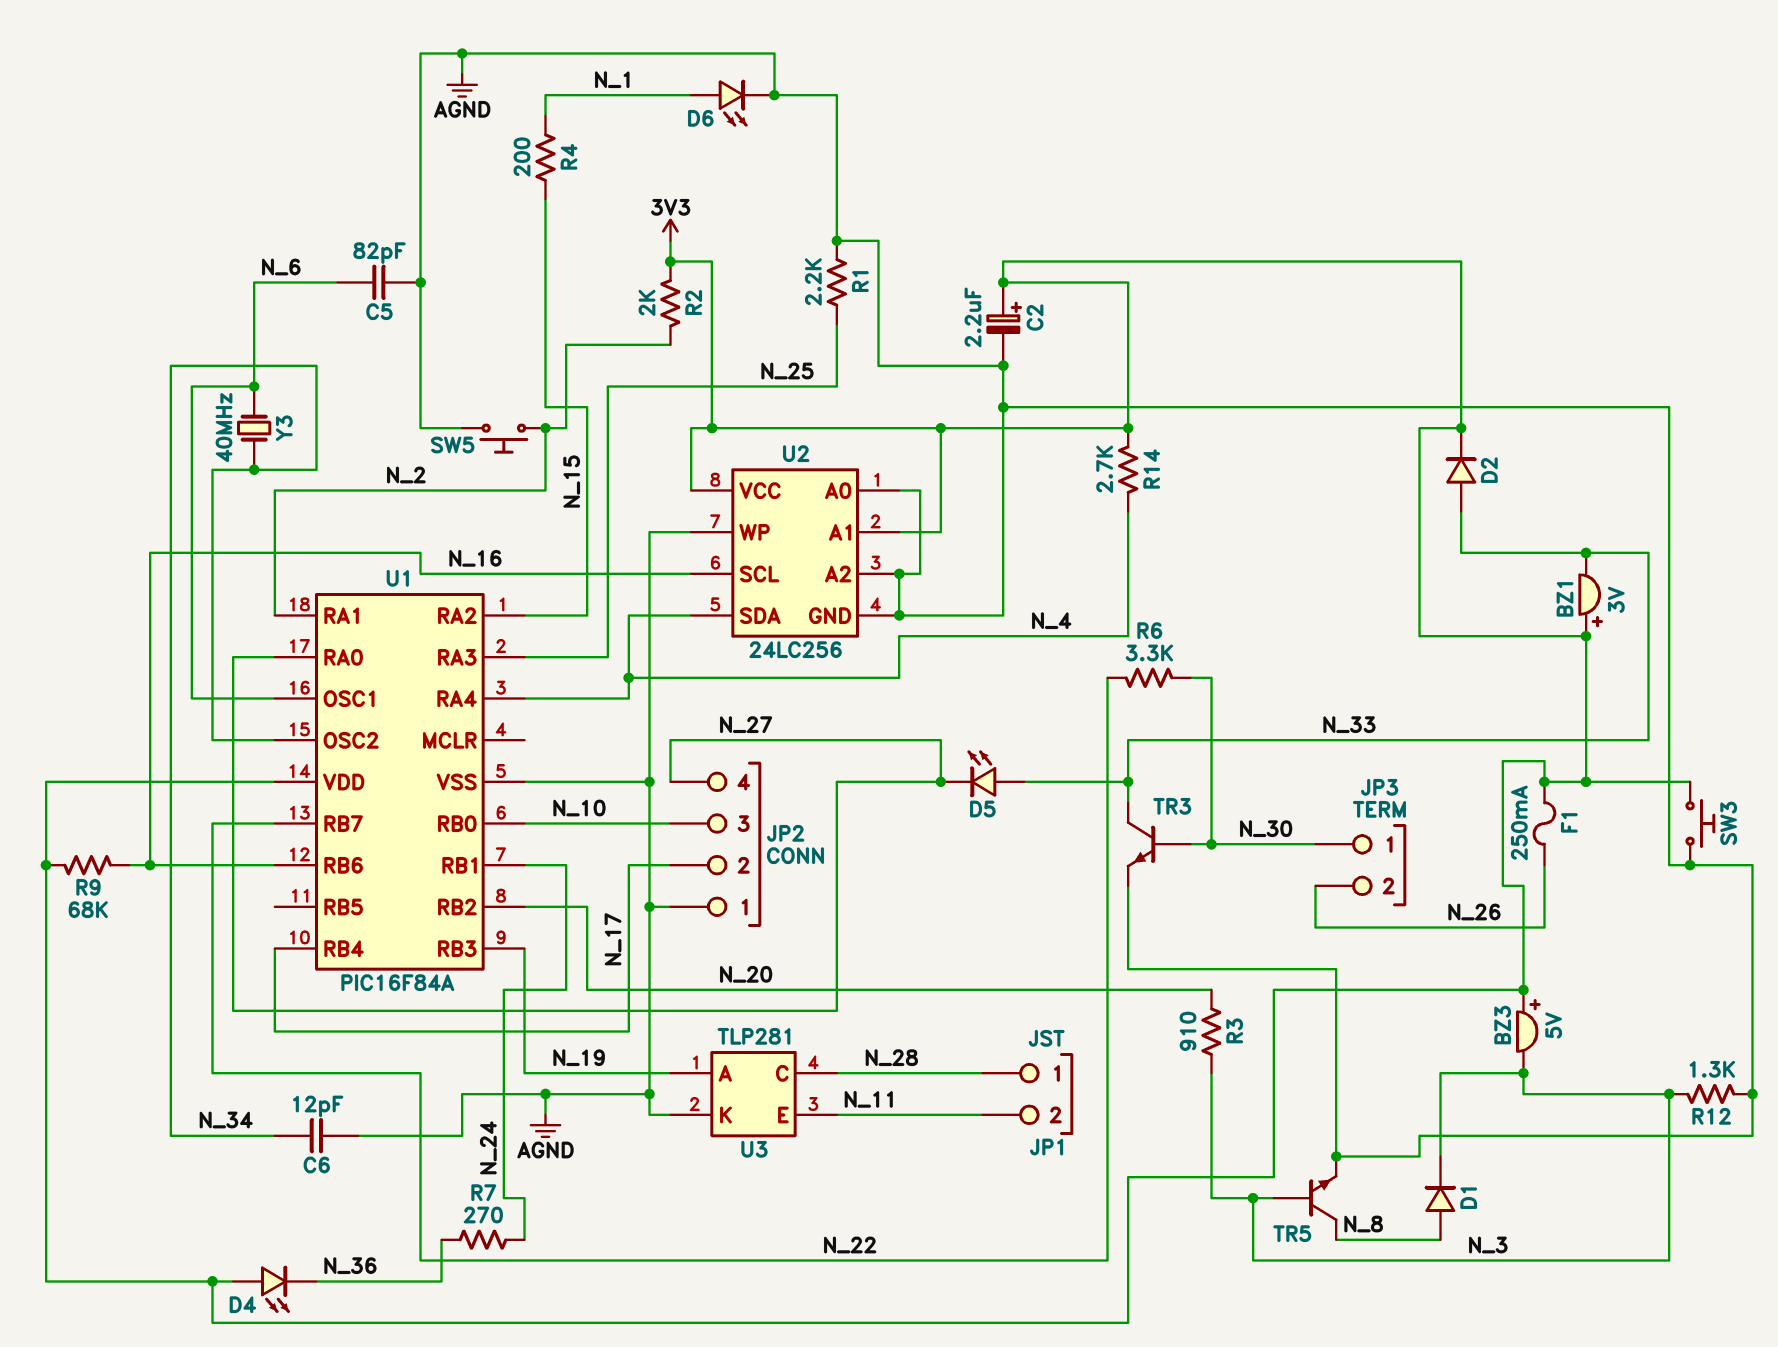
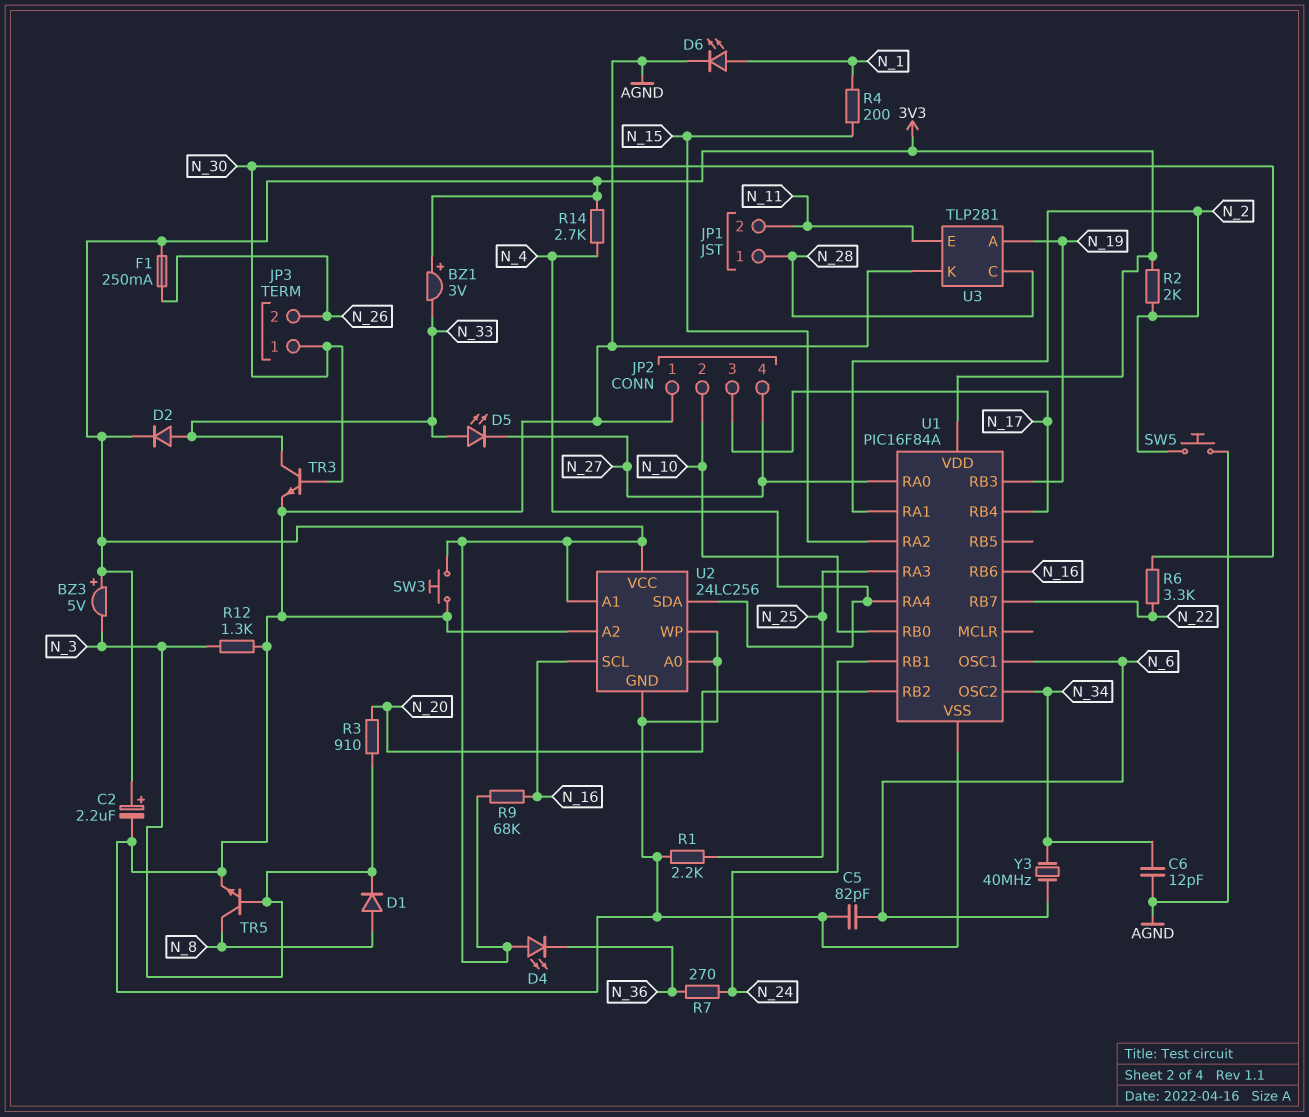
JP2 pin 2: N_17 -> N_10
JP2 pin 3: N_10 -> N_17

